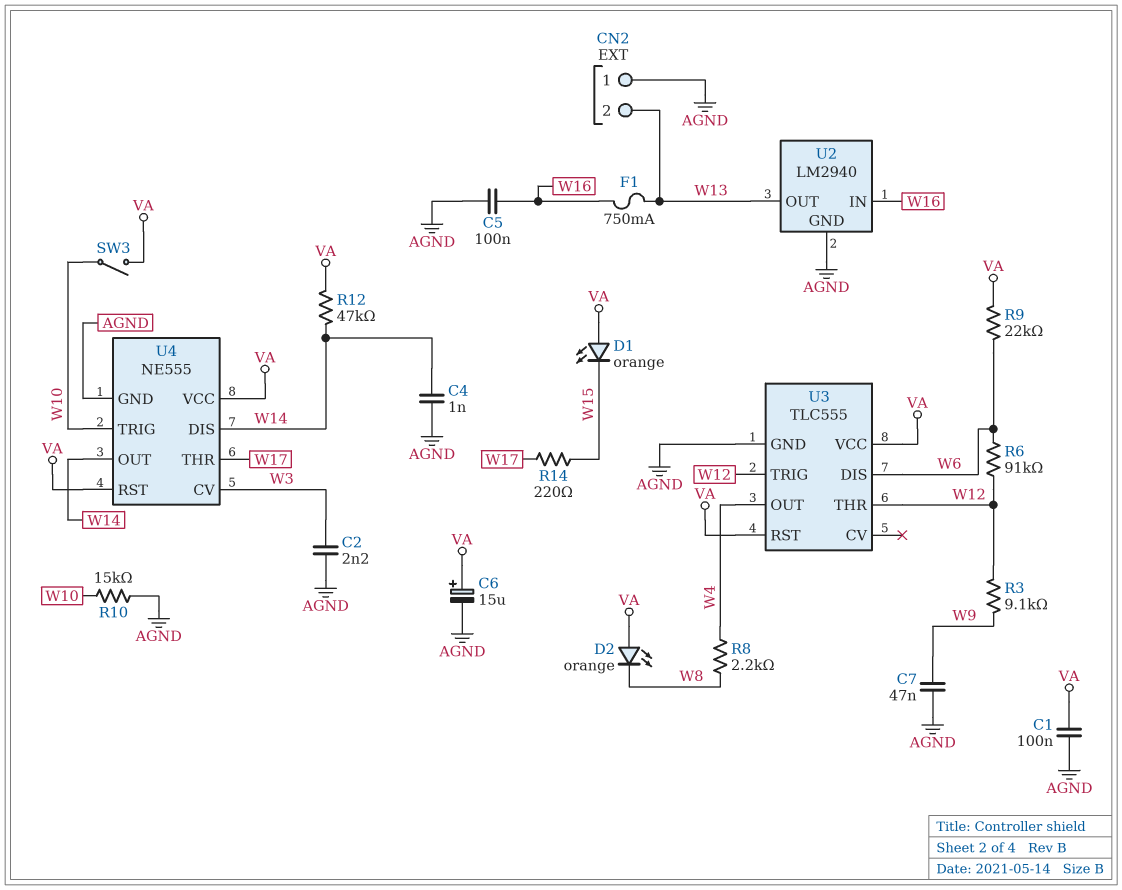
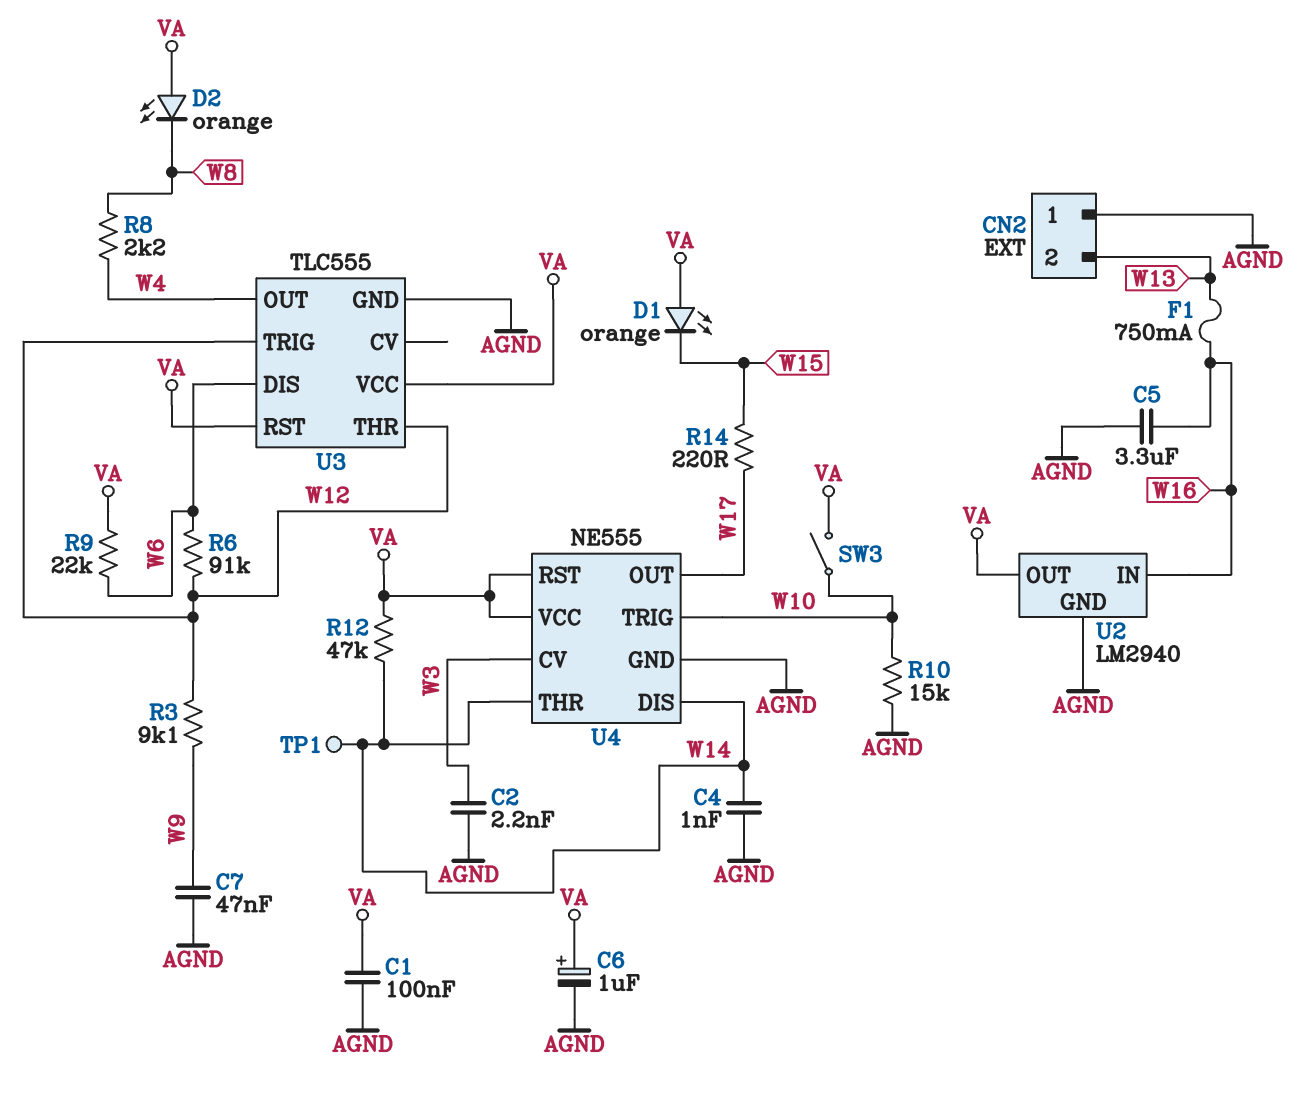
C5: 100nF (AGND, W16) -> 3.3uF (AGND, W16)
C6: 15uF (plus VA, minus AGND) -> 1uF (plus VA, minus AGND)
TP1: none -> test point (W14)
U2 pin OUT: W13 -> VA
U4 pin OUT: W14 -> W17
U4 pin THR: W17 -> W14

